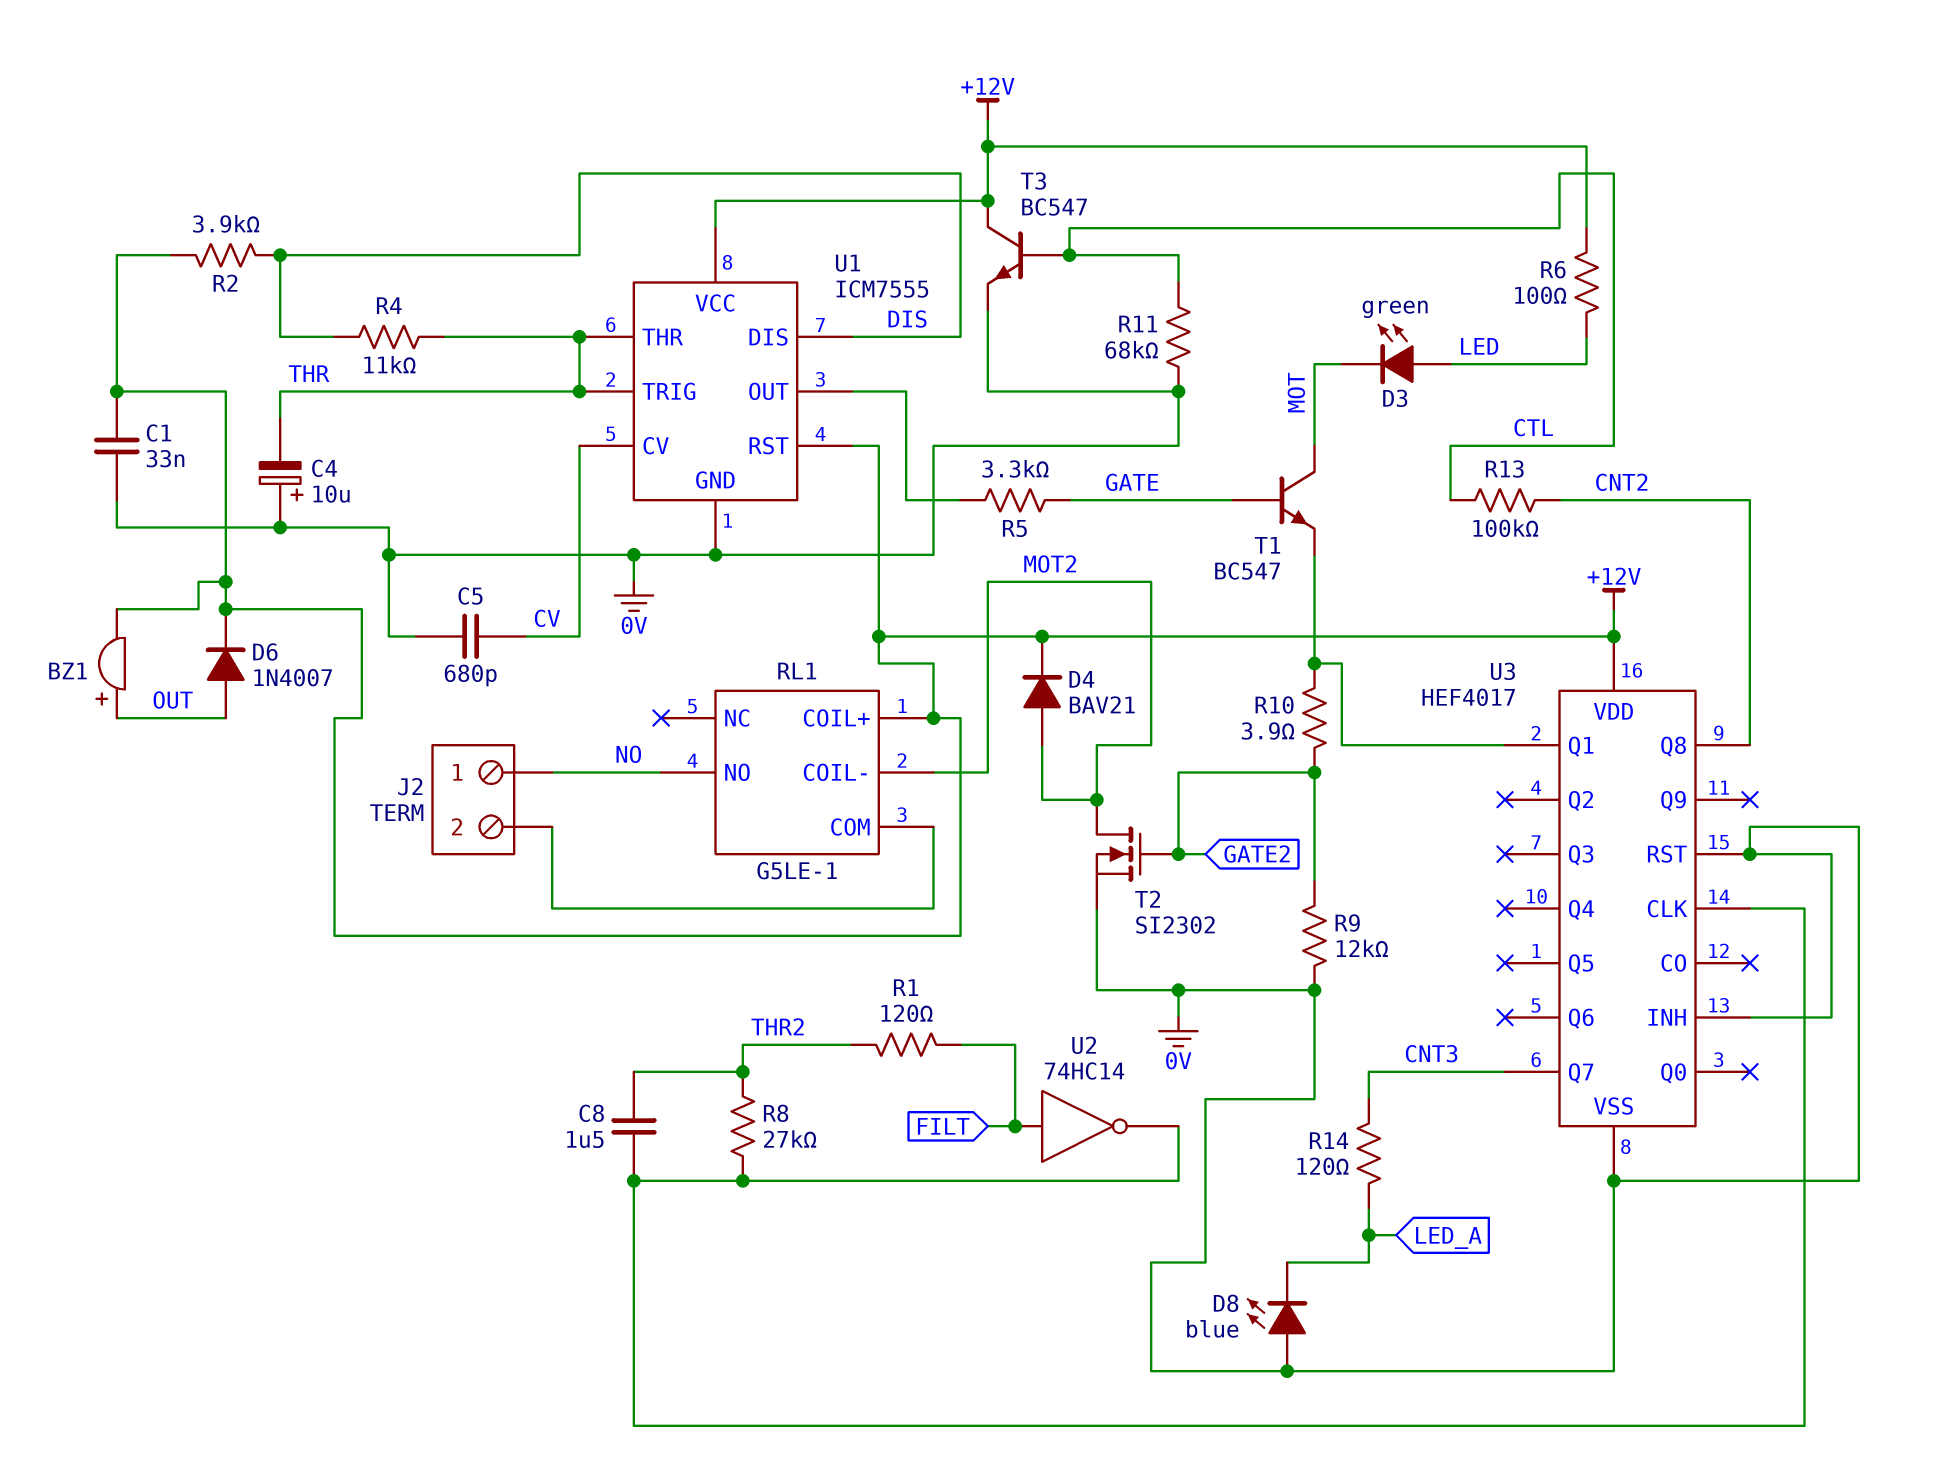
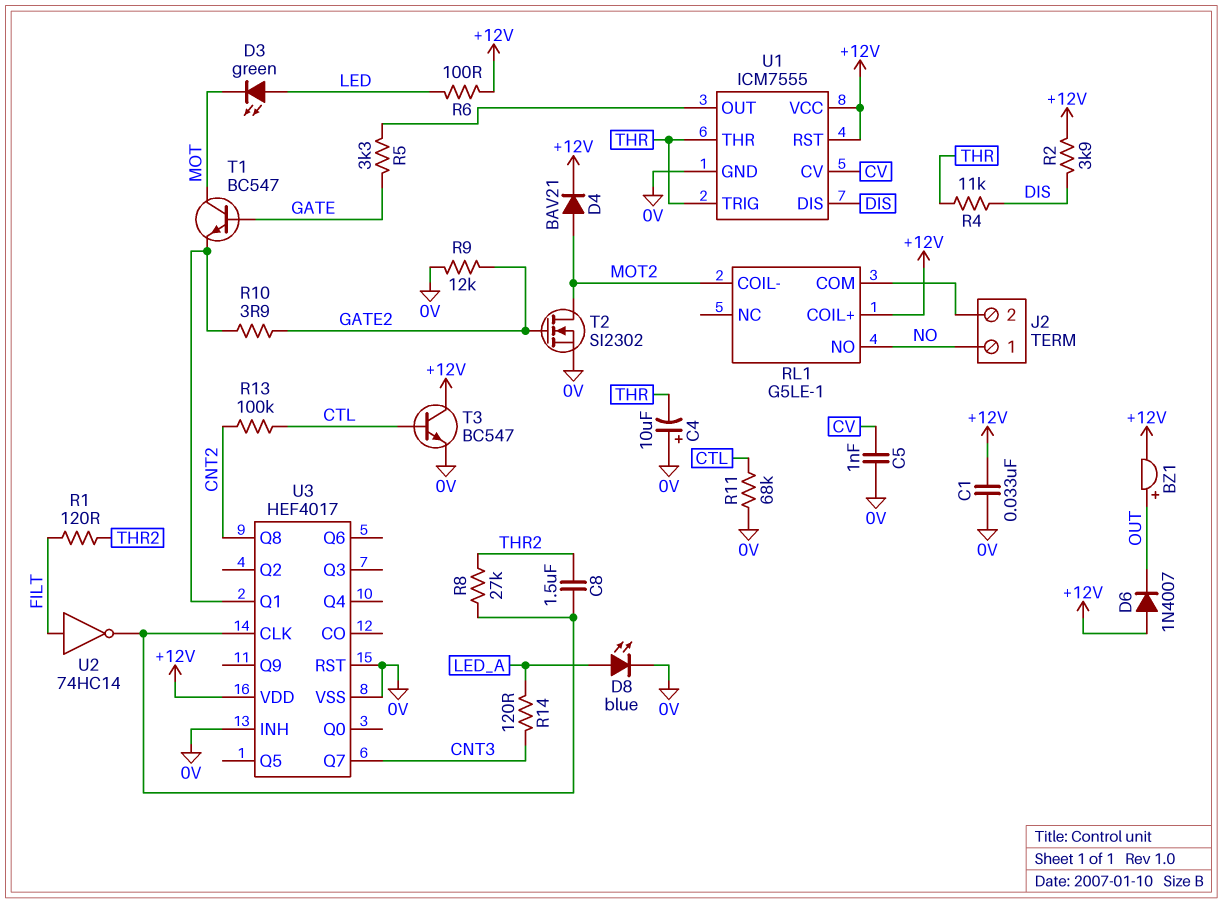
C5: 680pF (0V, CV) -> 1nF (0V, CV)
D6: diode 1N4007 (A OUT, K +12V) -> diode 1N4007 (A +12V, K OUT)
D8: LED blue (A 0V, K LED_A) -> LED blue (A LED_A, K 0V)

